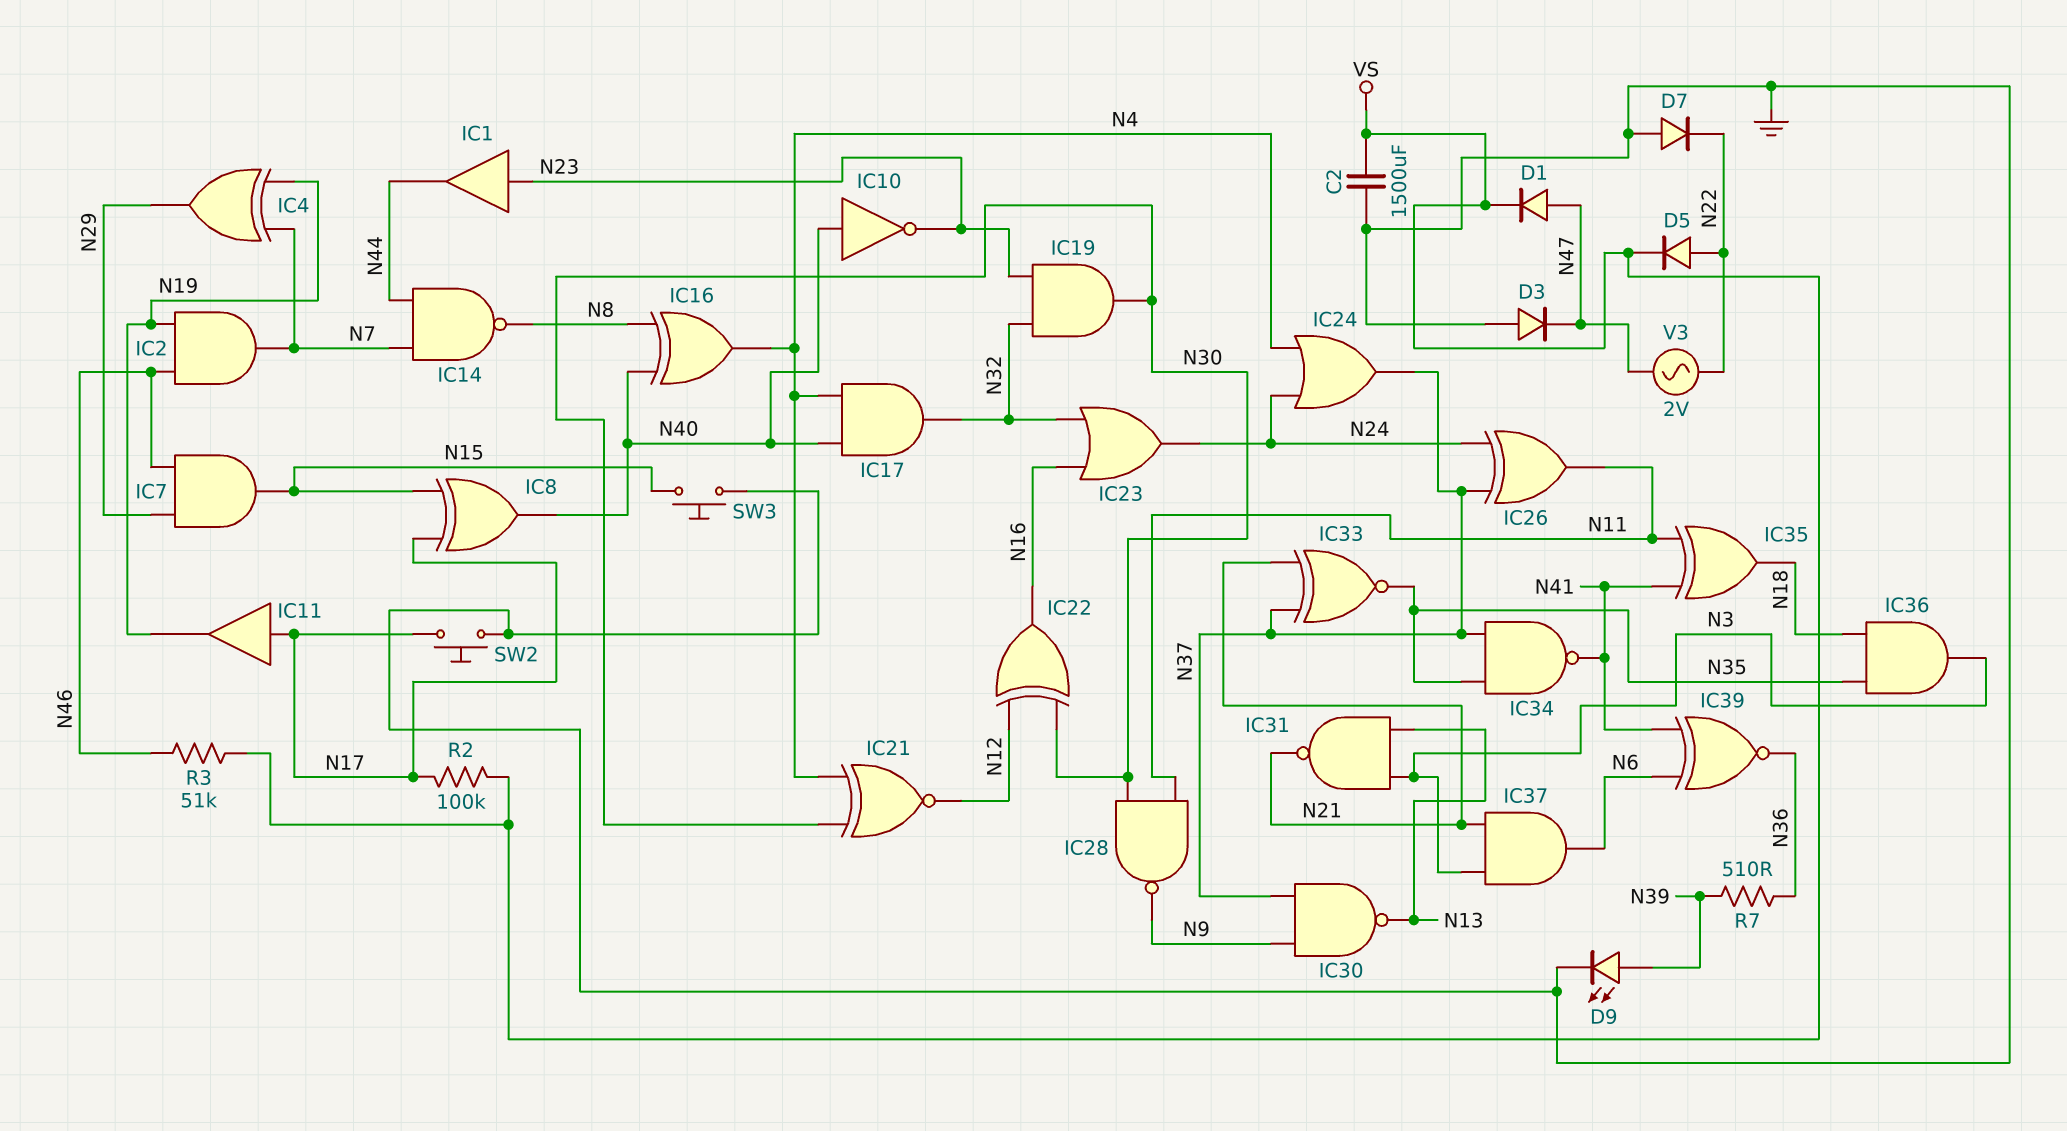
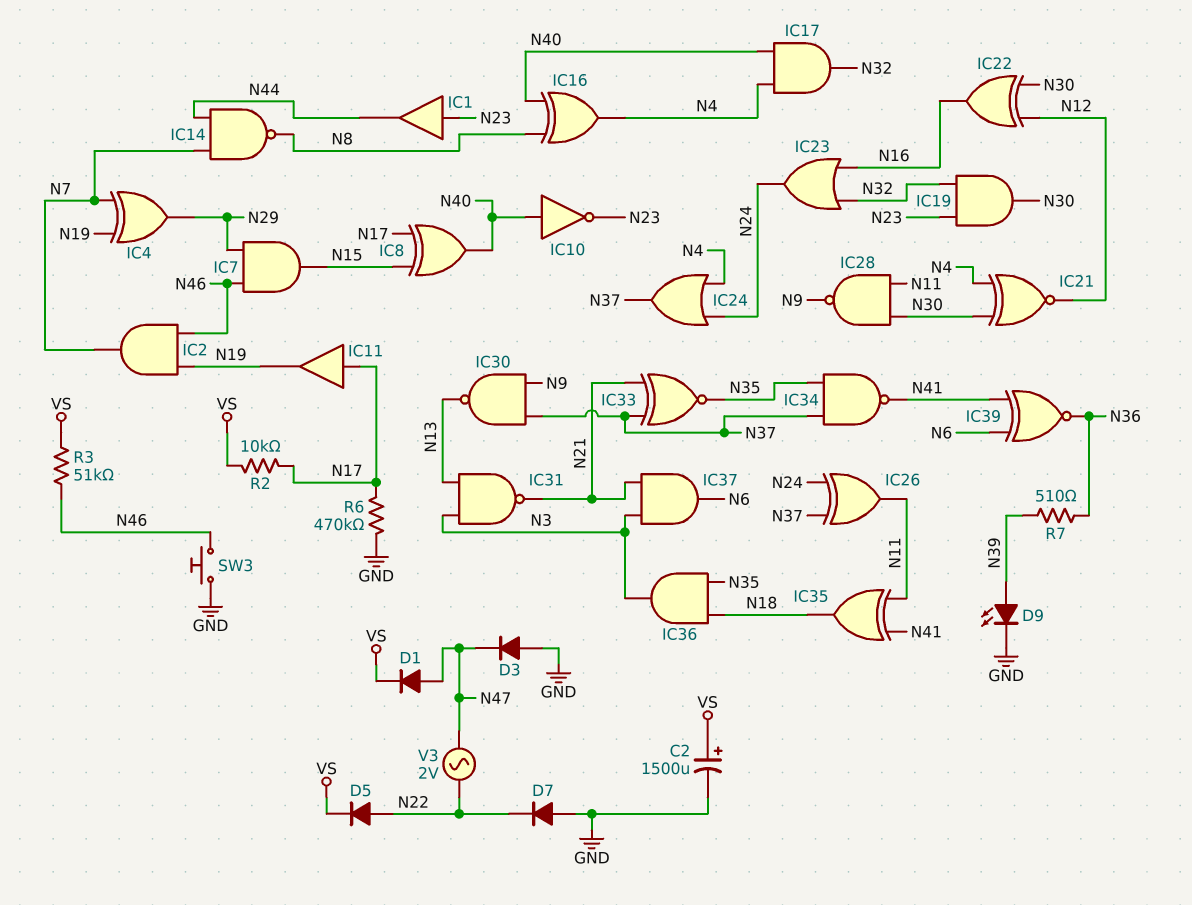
C2: 1500uF (GND, VS) -> 1500uF (plus VS, minus GND)
R2: 100k (N17, VS) -> 10k (N17, VS)
R6: none -> 470k (GND, N17)
SW2: button (GND, N17) -> none
SW3: button (GND, N15) -> button (GND, N46)

